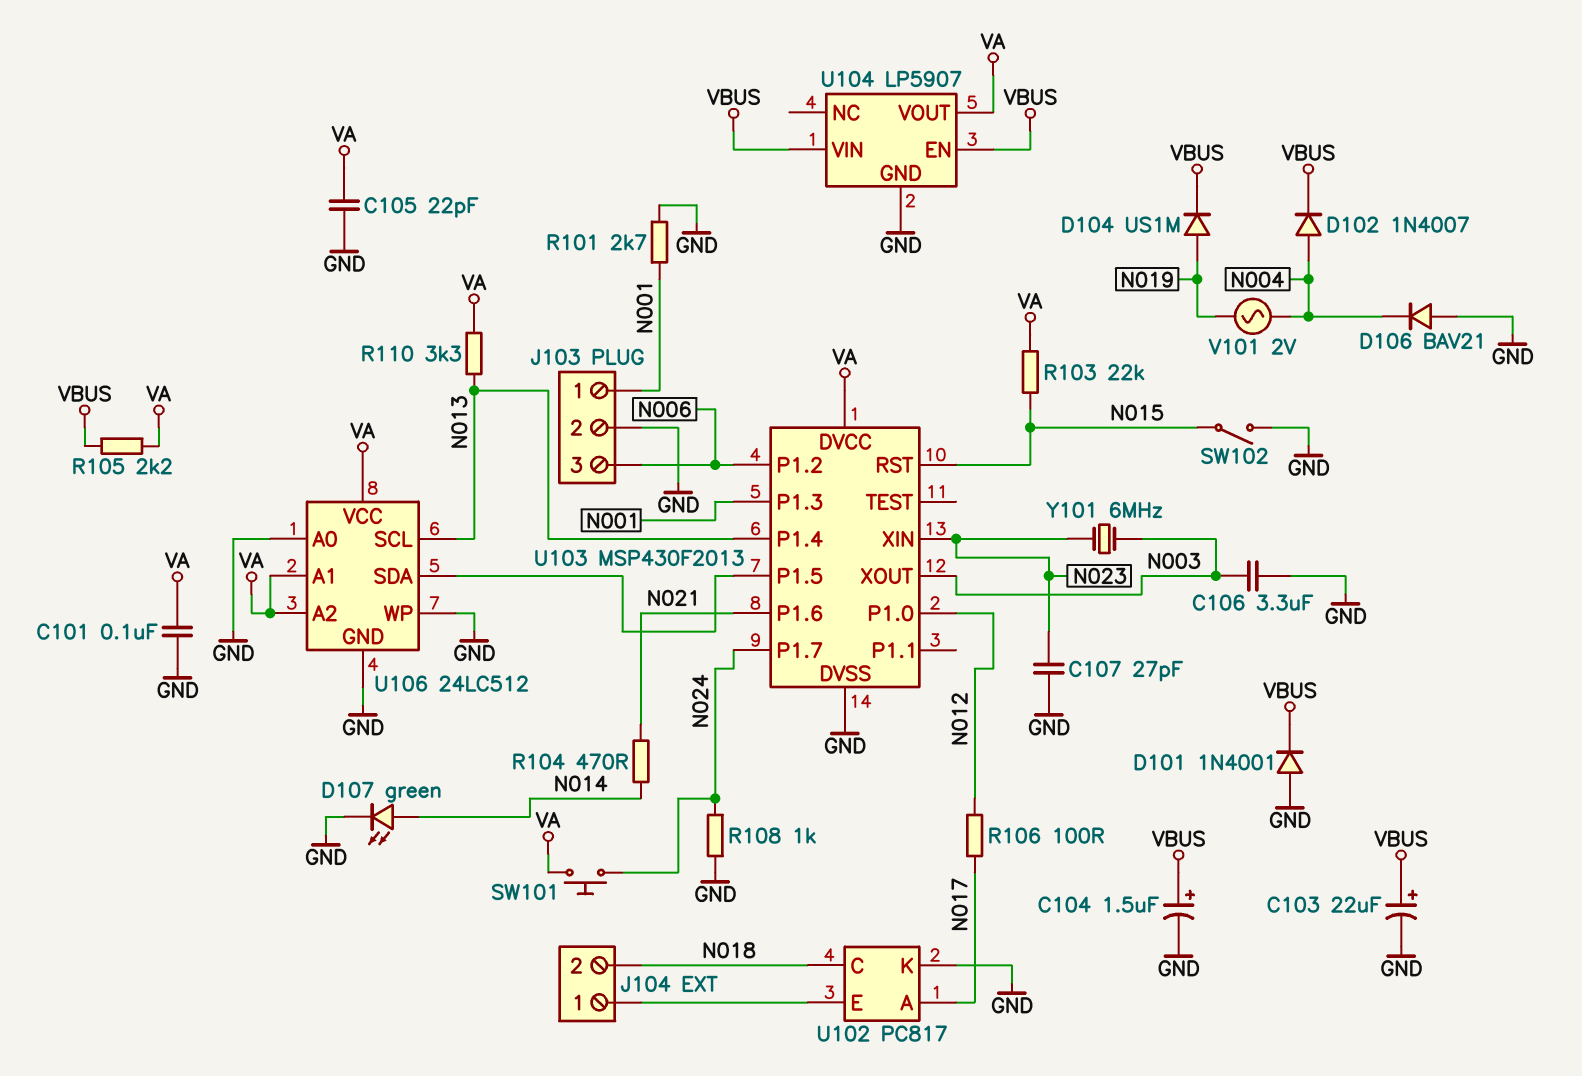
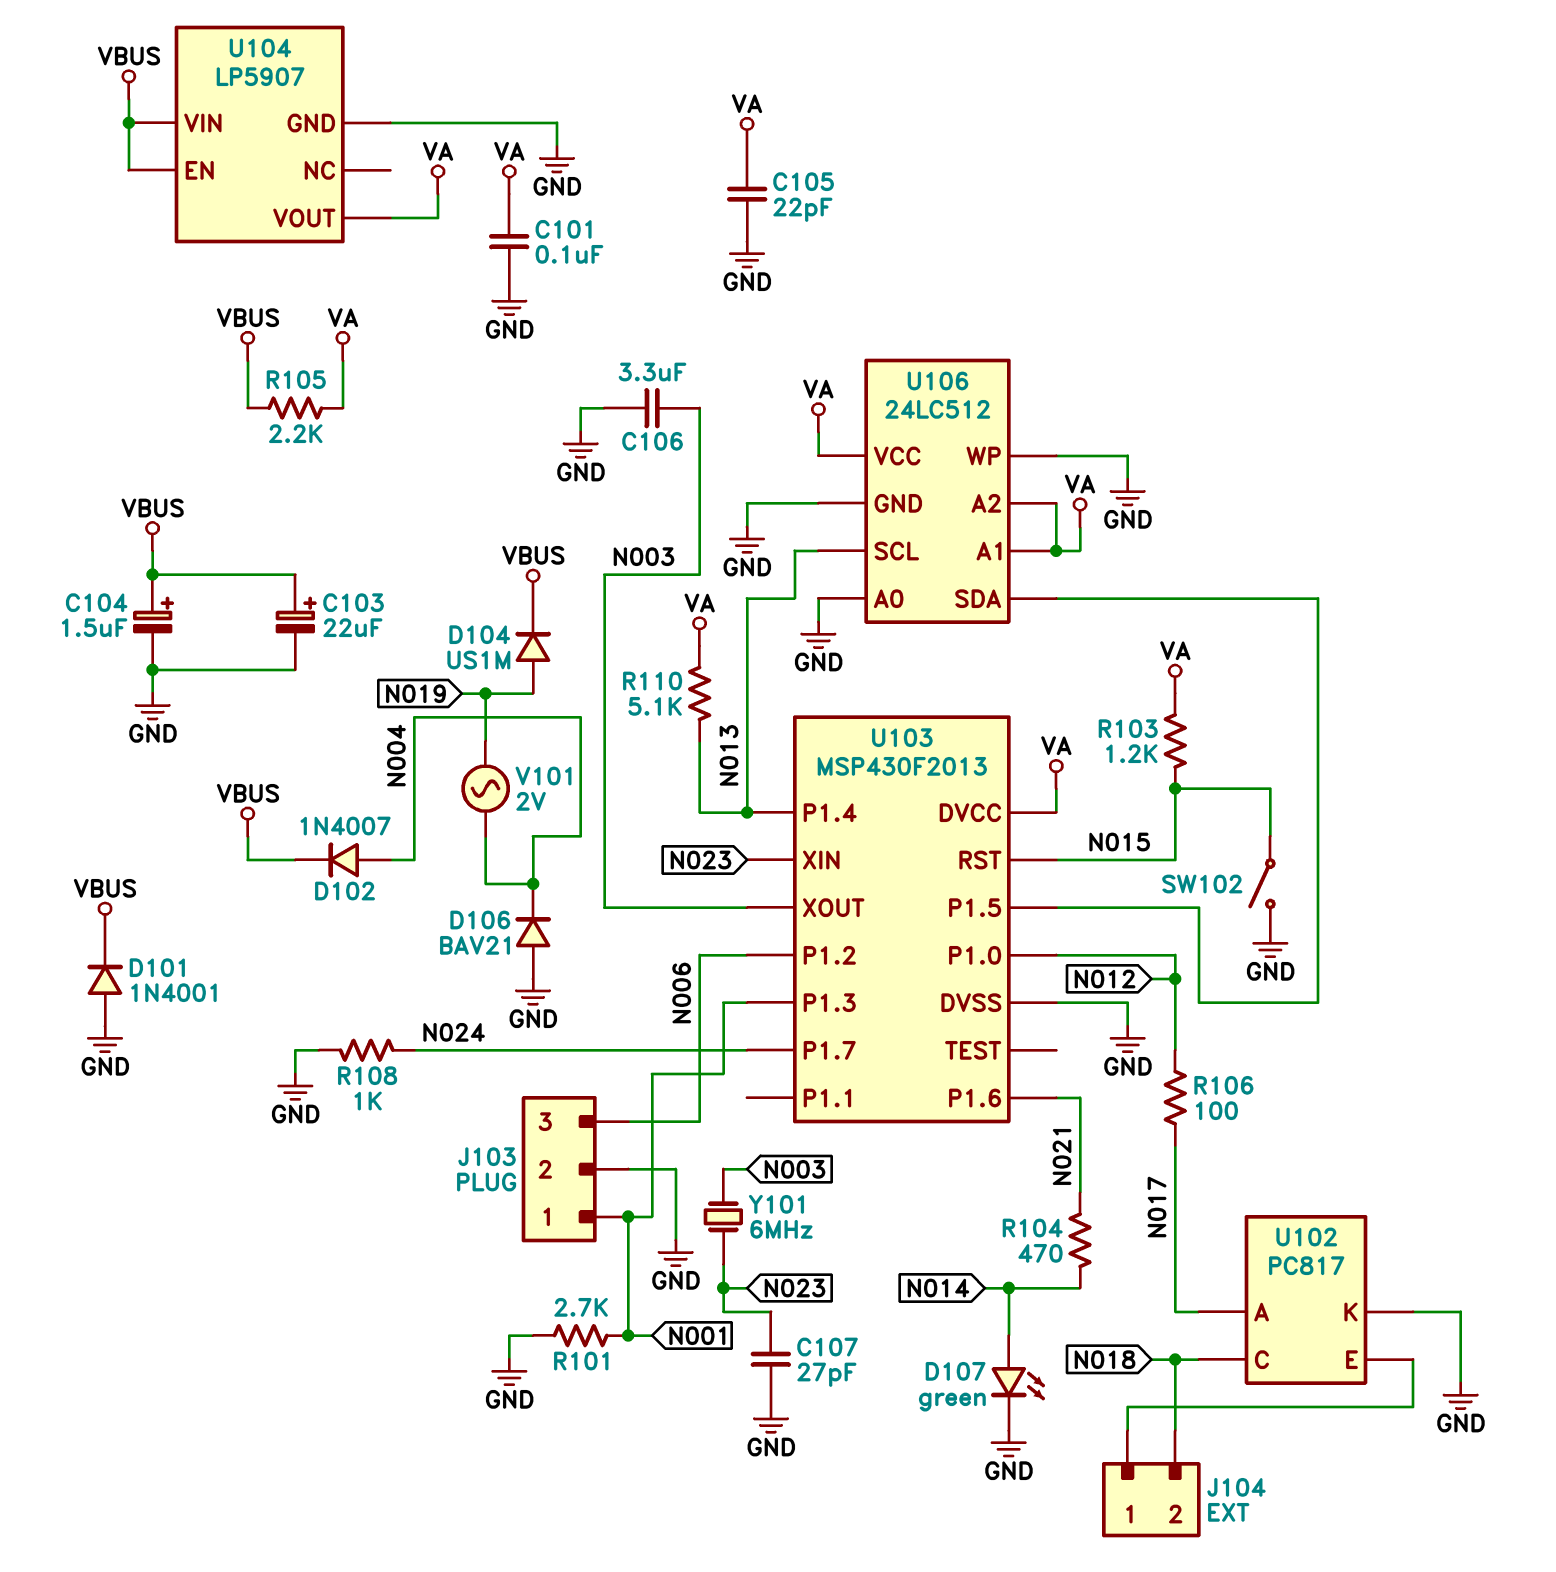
R103: 22k (N015, VA) -> 1.2k (N015, VA)
R110: 3.3k (N013, VA) -> 5.1k (N013, VA)
SW101: button (N024, VA) -> none

